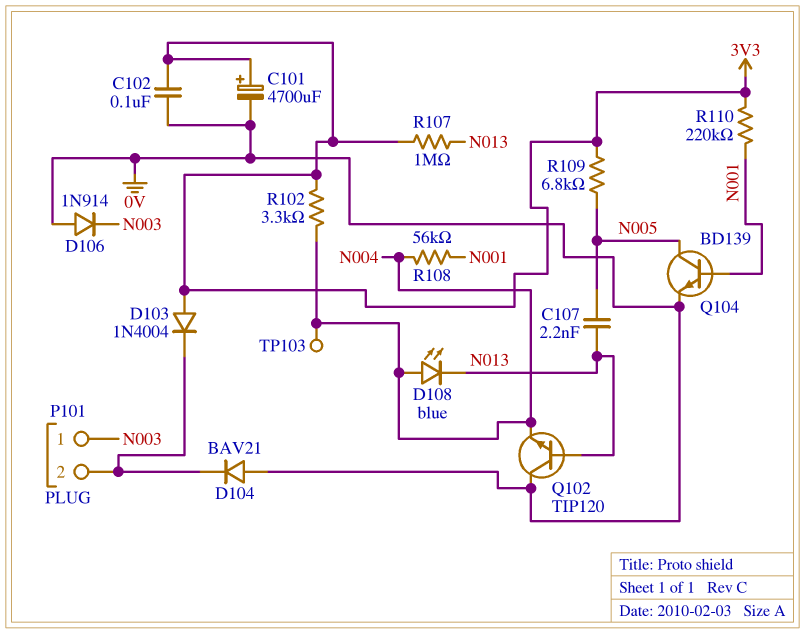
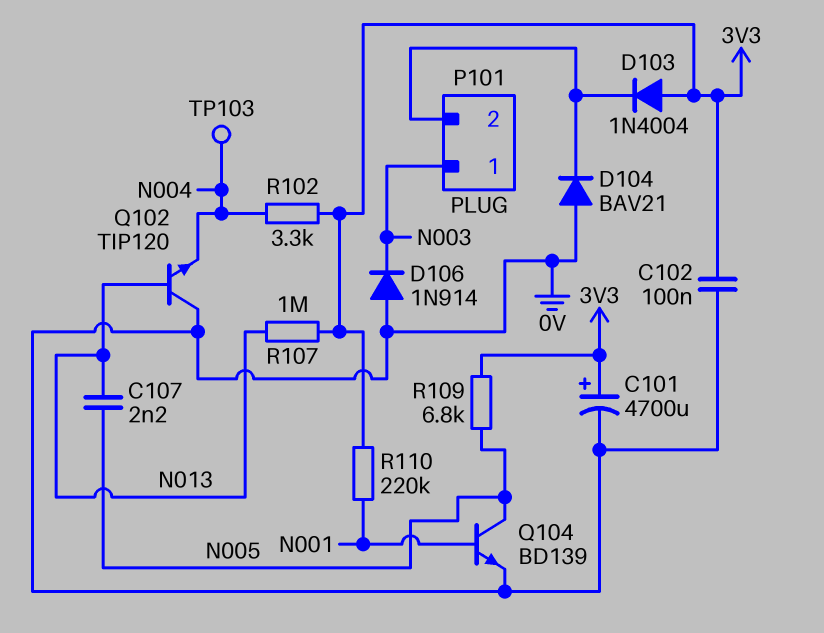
D108: LED blue (A N004, K N013) -> none
R108: 56k (N001, N004) -> none

